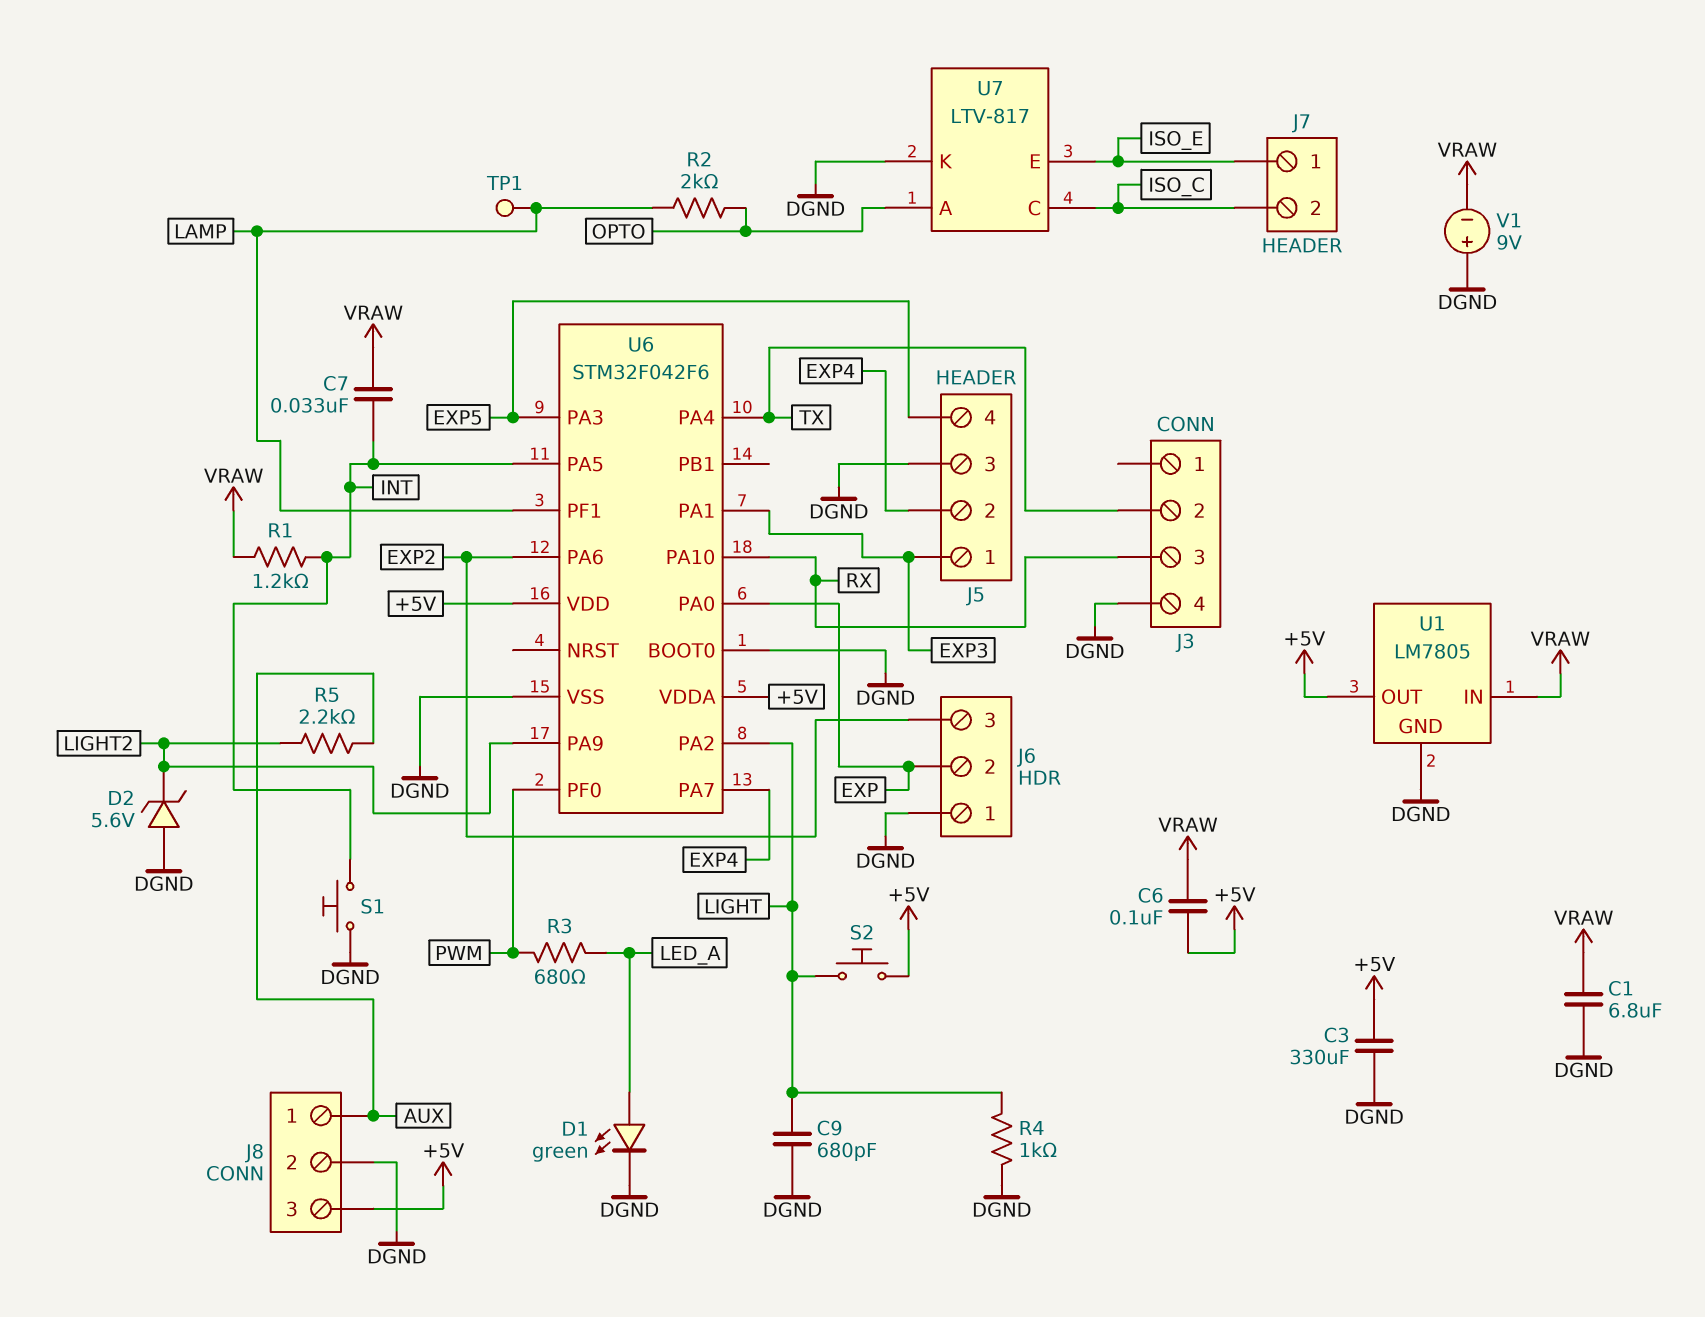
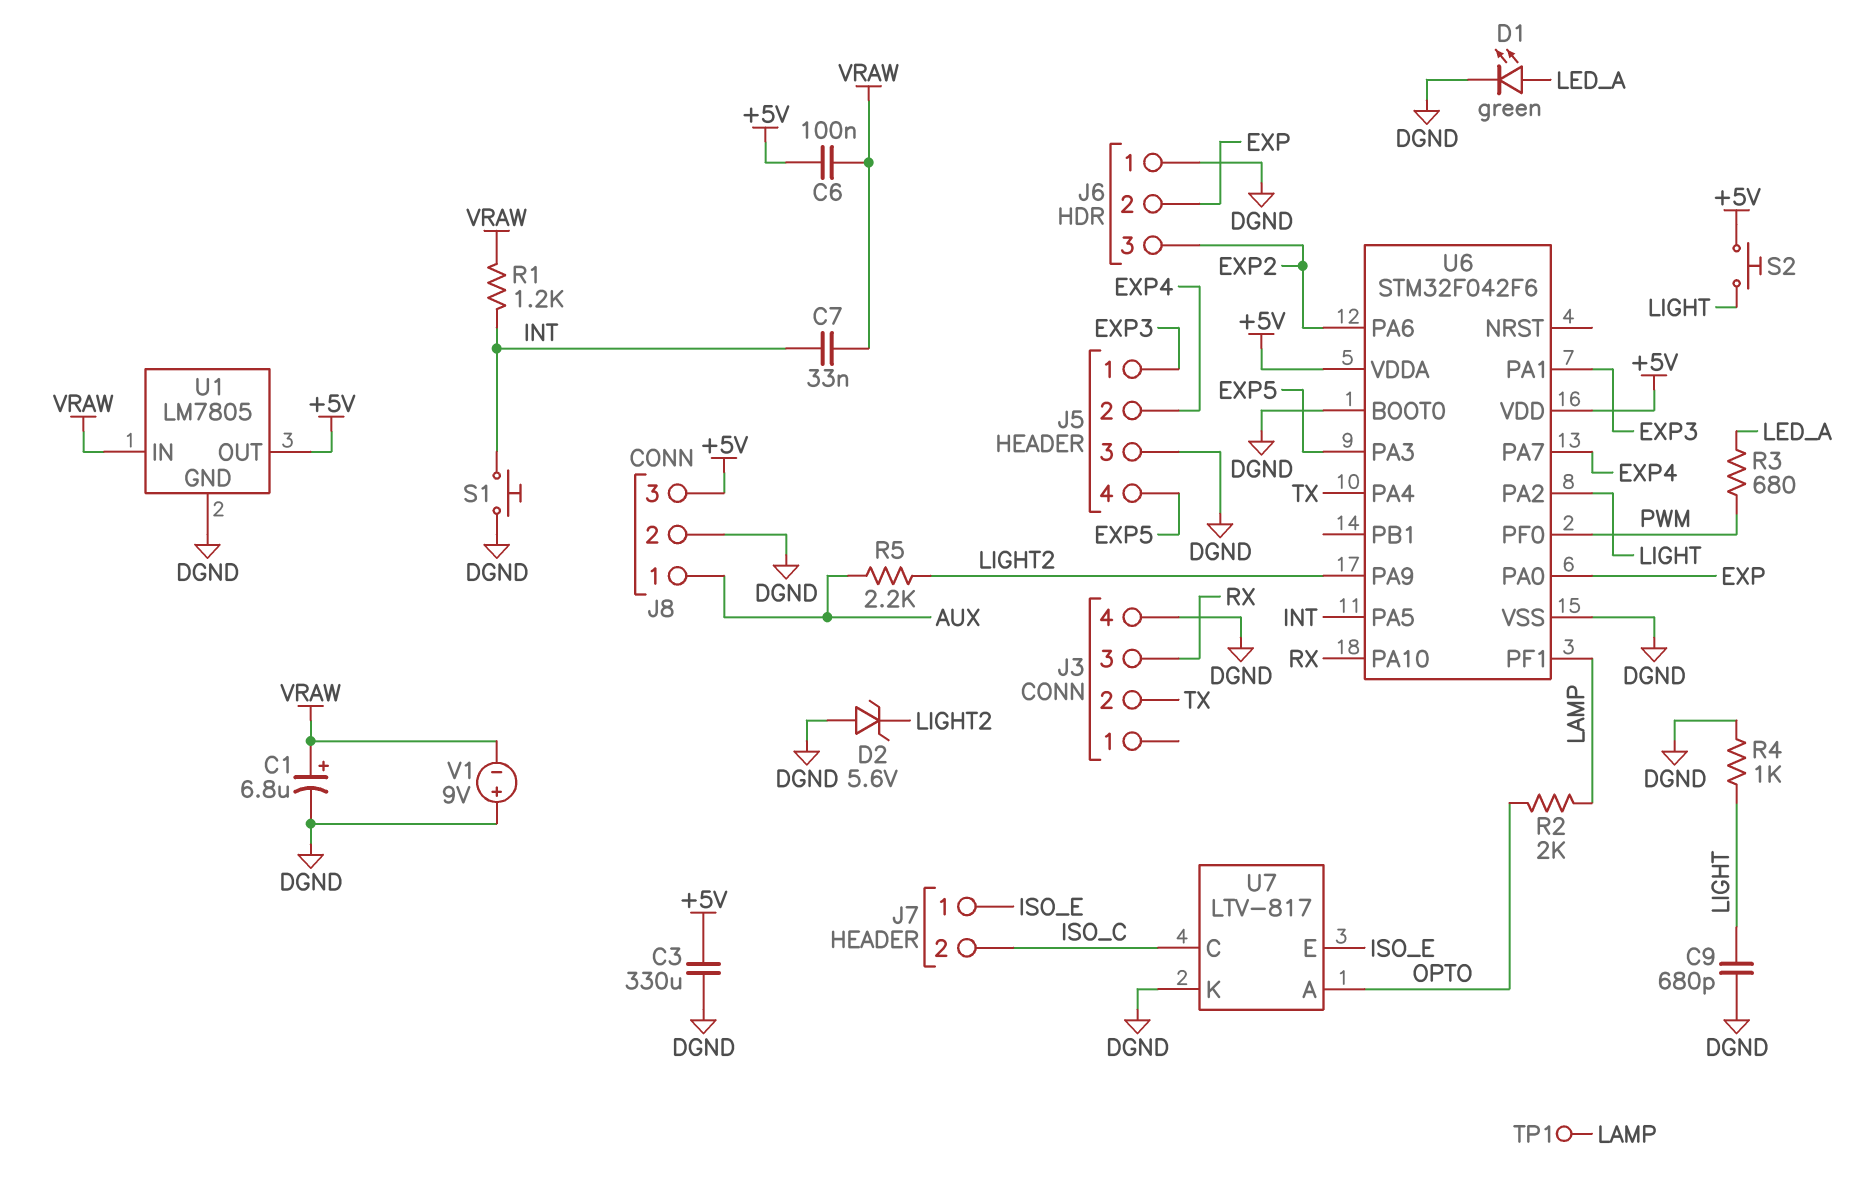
C1: 6.8uF (DGND, VRAW) -> 6.8uF (plus VRAW, minus DGND)

